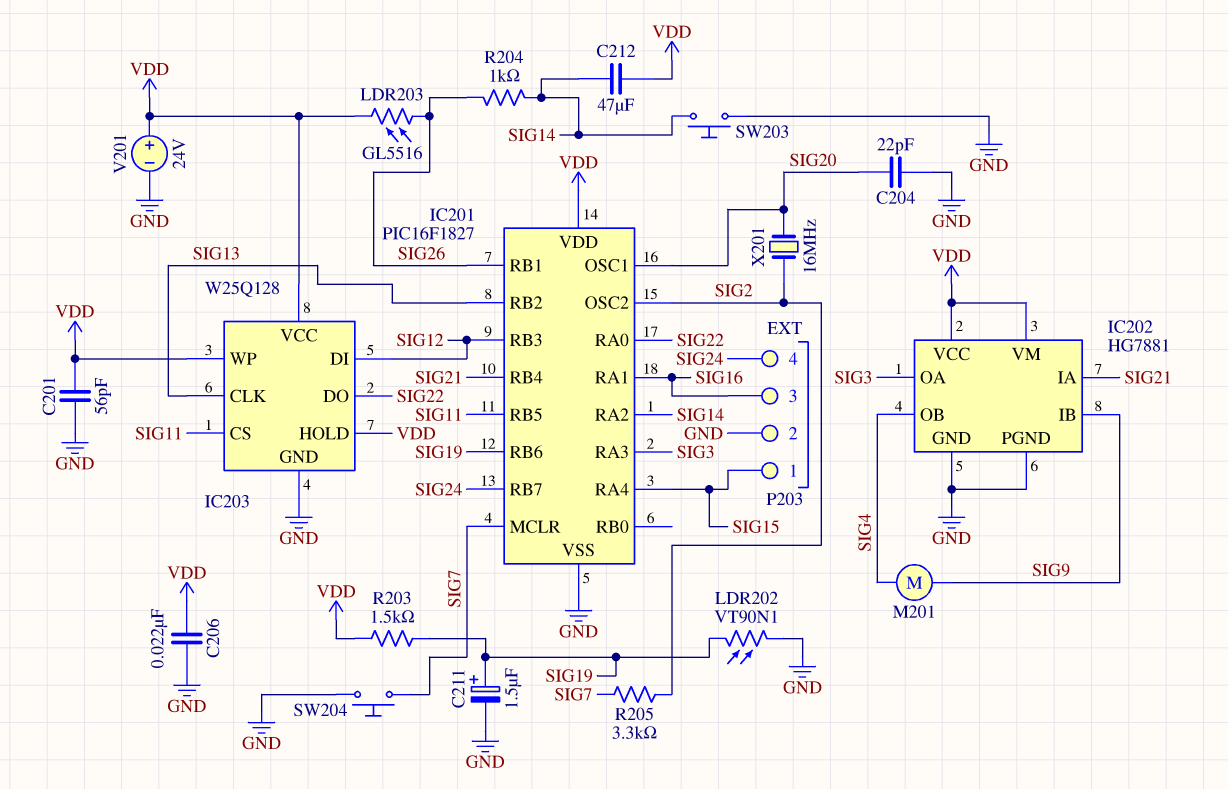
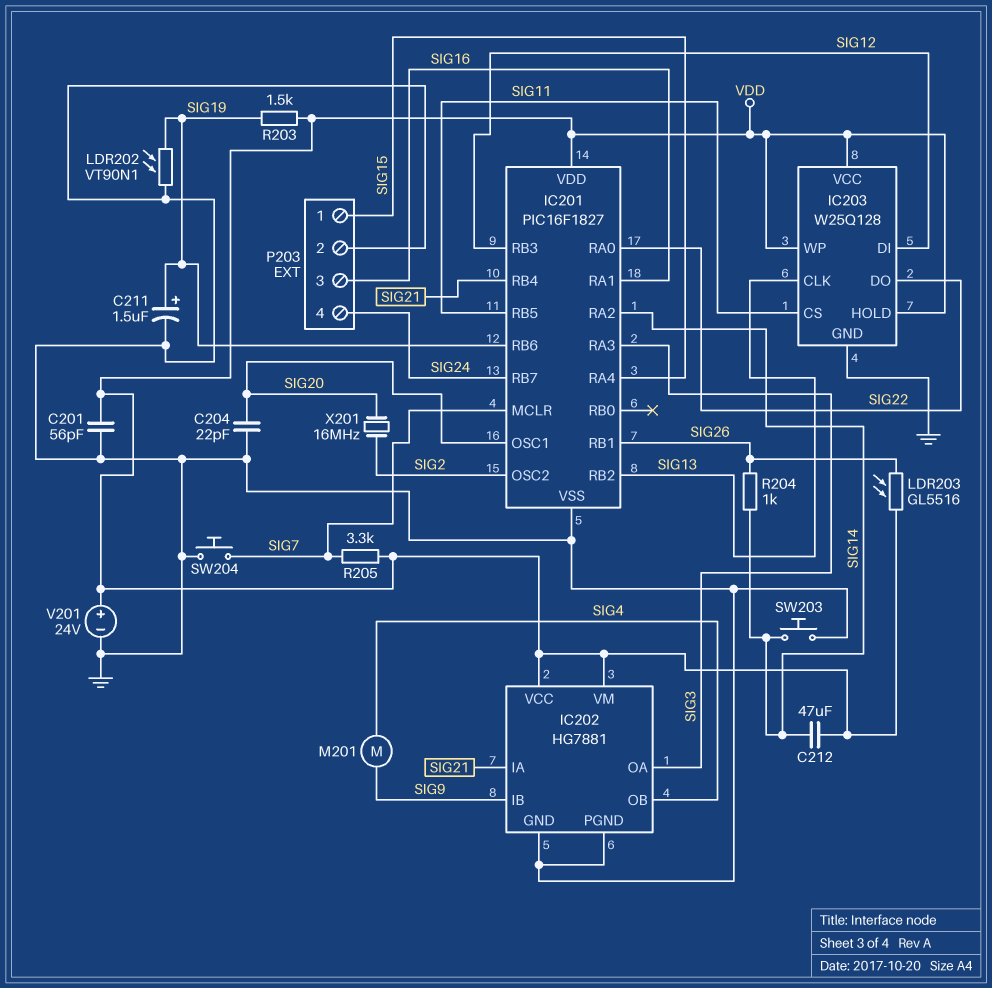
C206: 22nF (GND, VDD) -> none
R205: 3.3k (SIG2, SIG7) -> 3.3k (SIG7, VDD)

